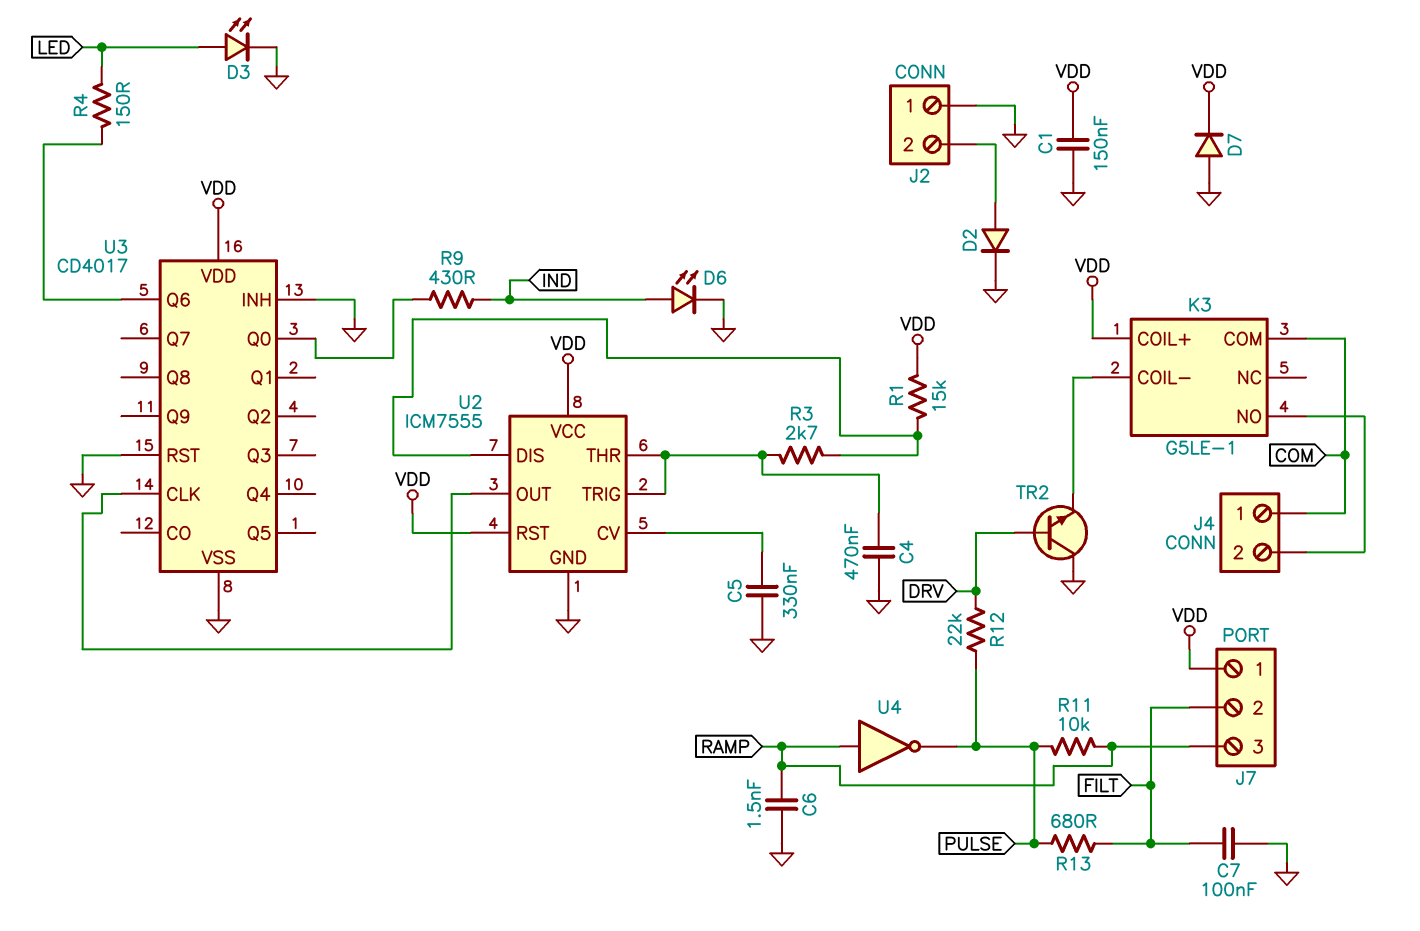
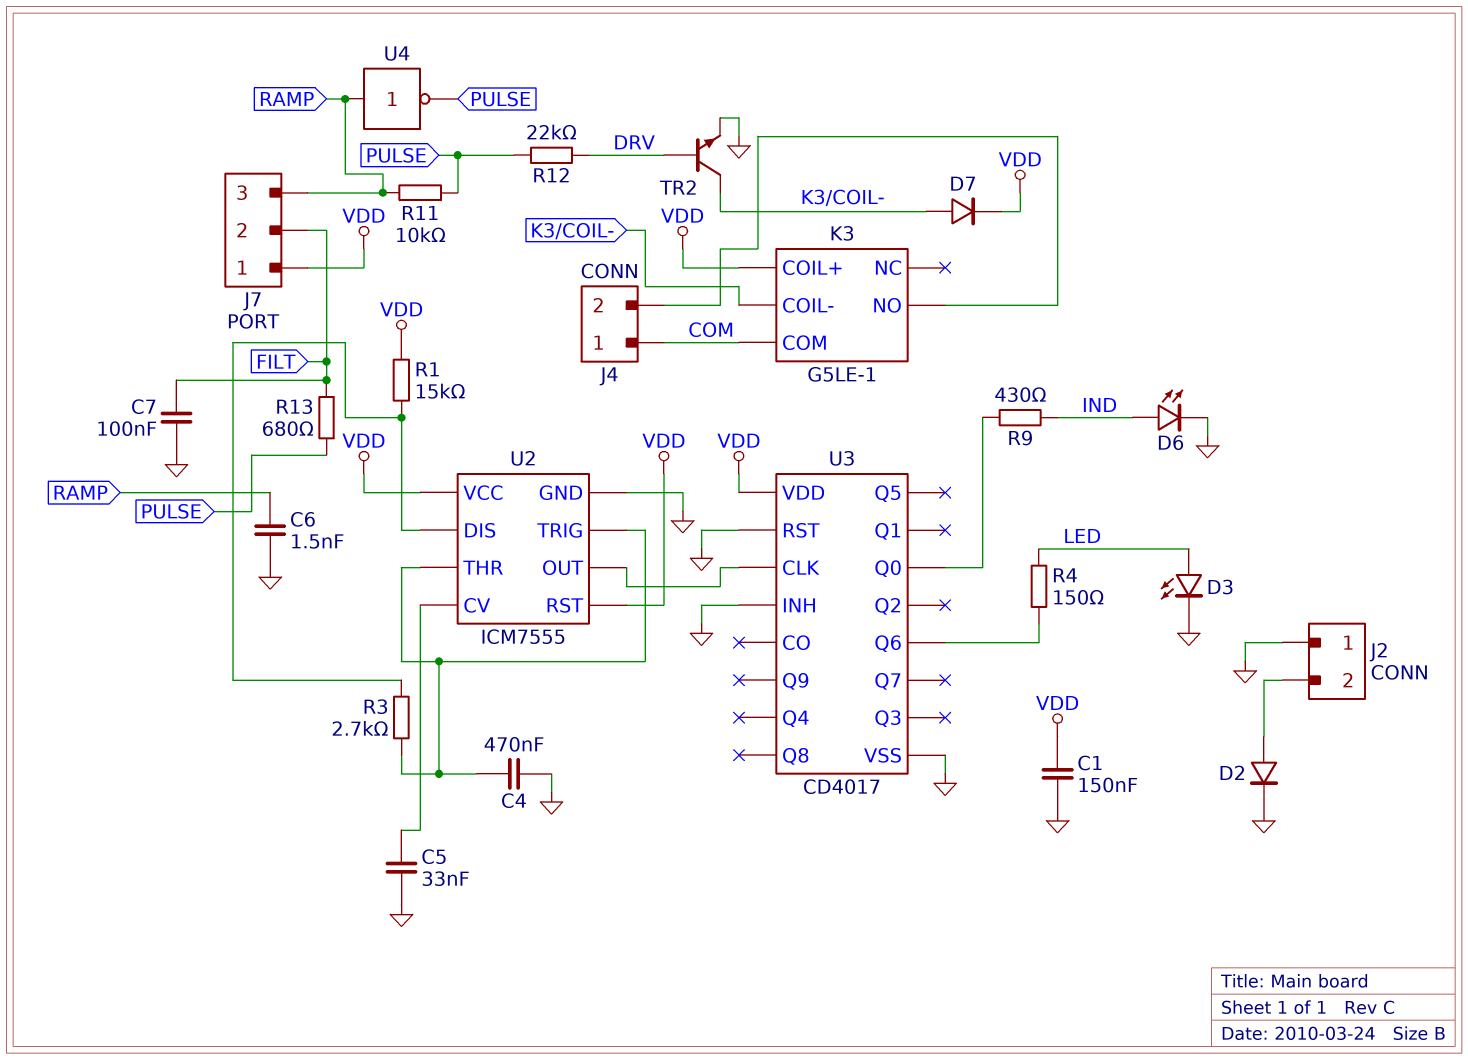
C5: 330nF (GND, U2/CV) -> 33nF (GND, U2/CV)
D7: diode (A GND, K VDD) -> diode (A K3/COIL-, K VDD)
TR2: NPN (B DRV, C GND, E K3/COIL-) -> NPN (B DRV, C K3/COIL-, E GND)

